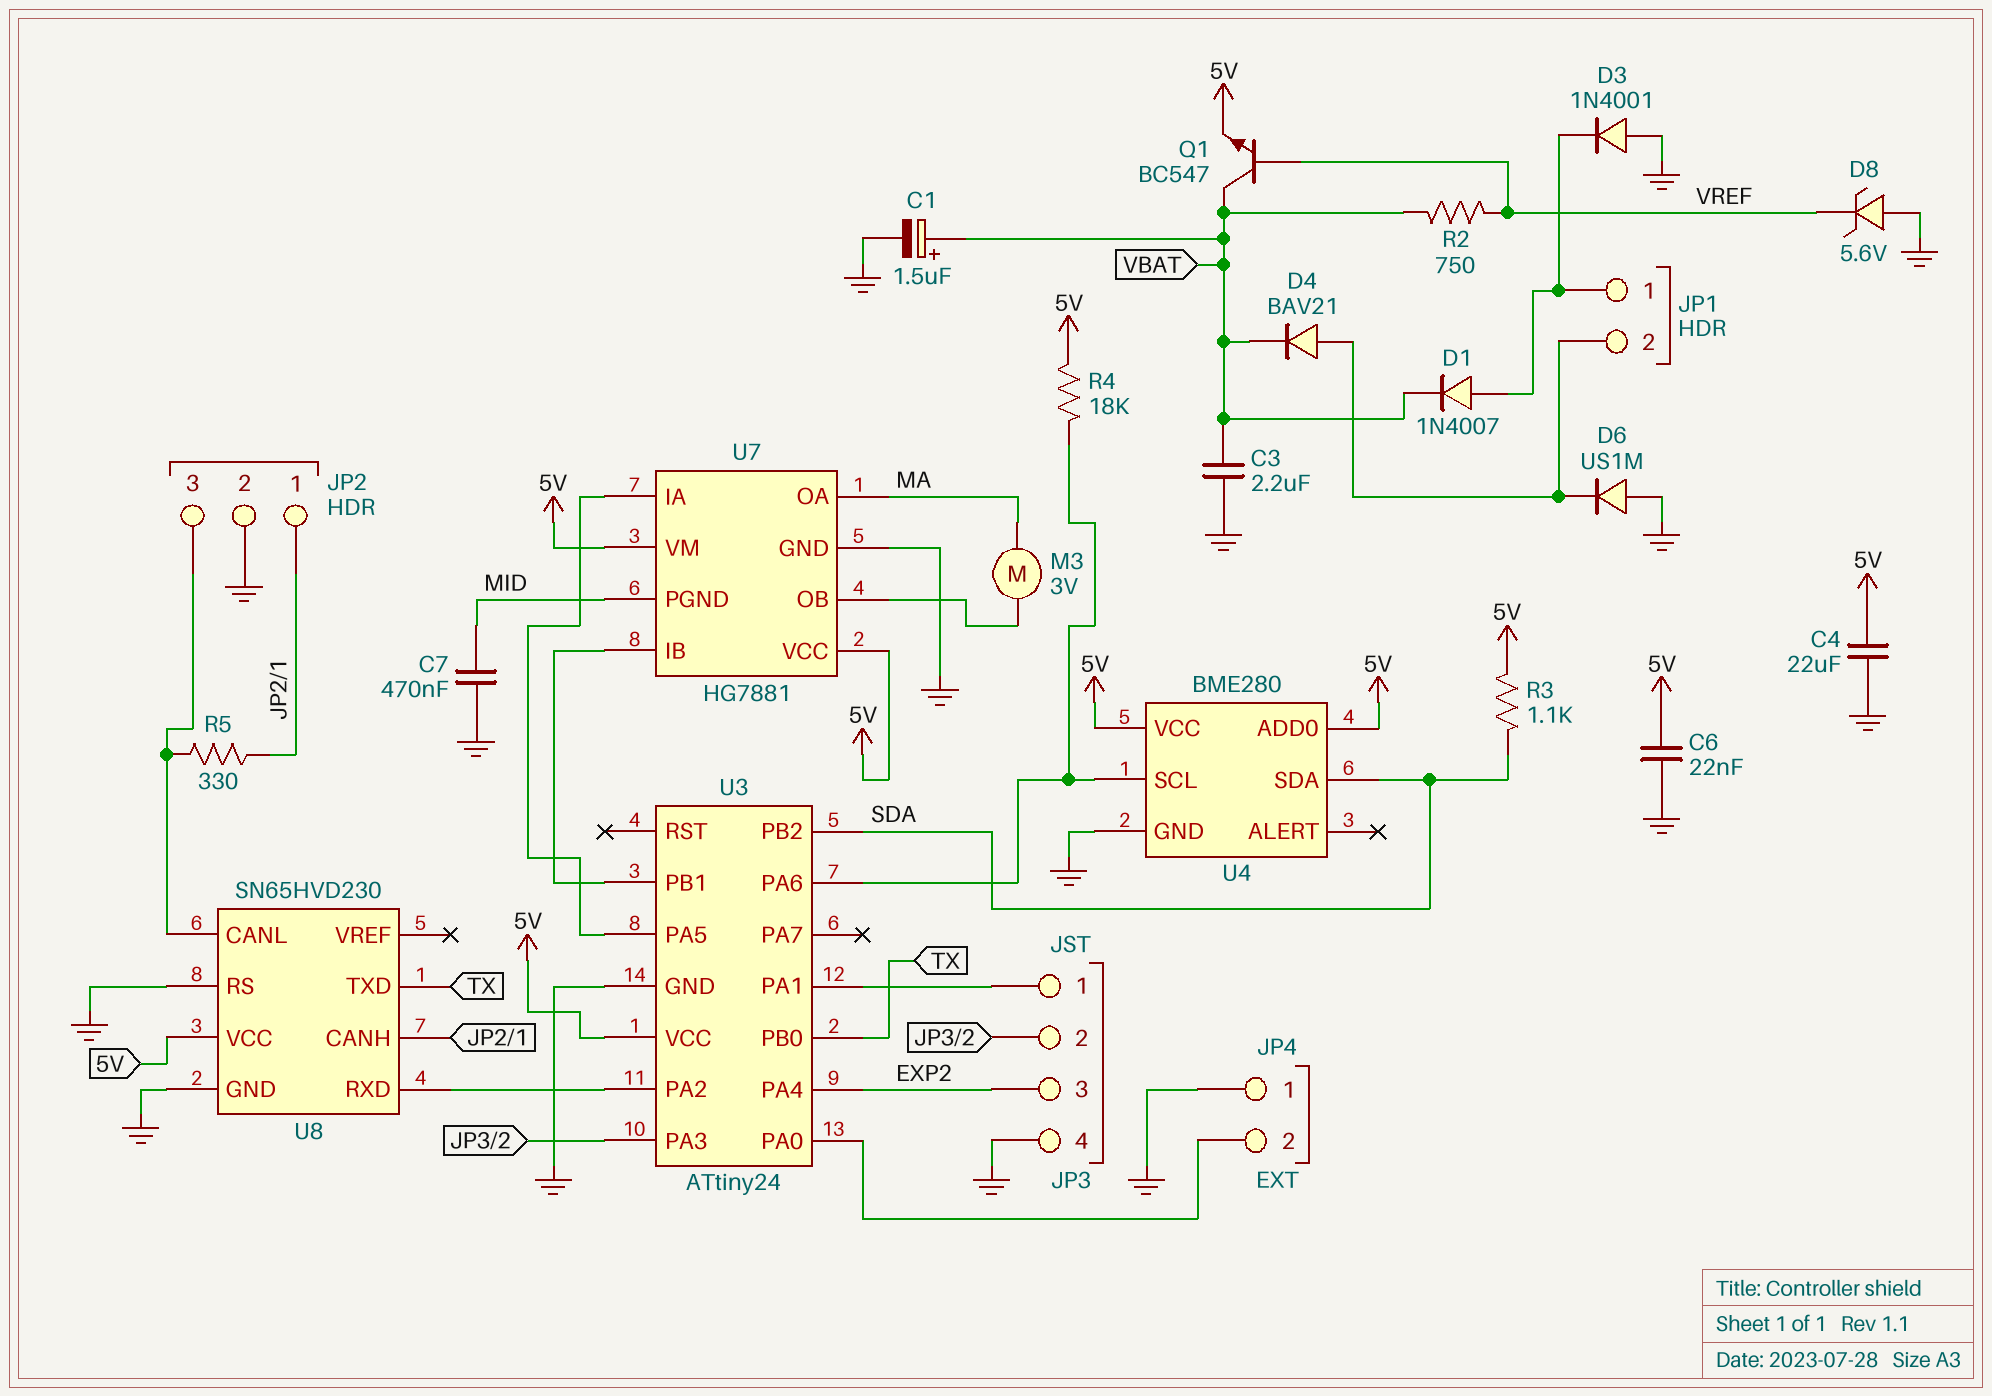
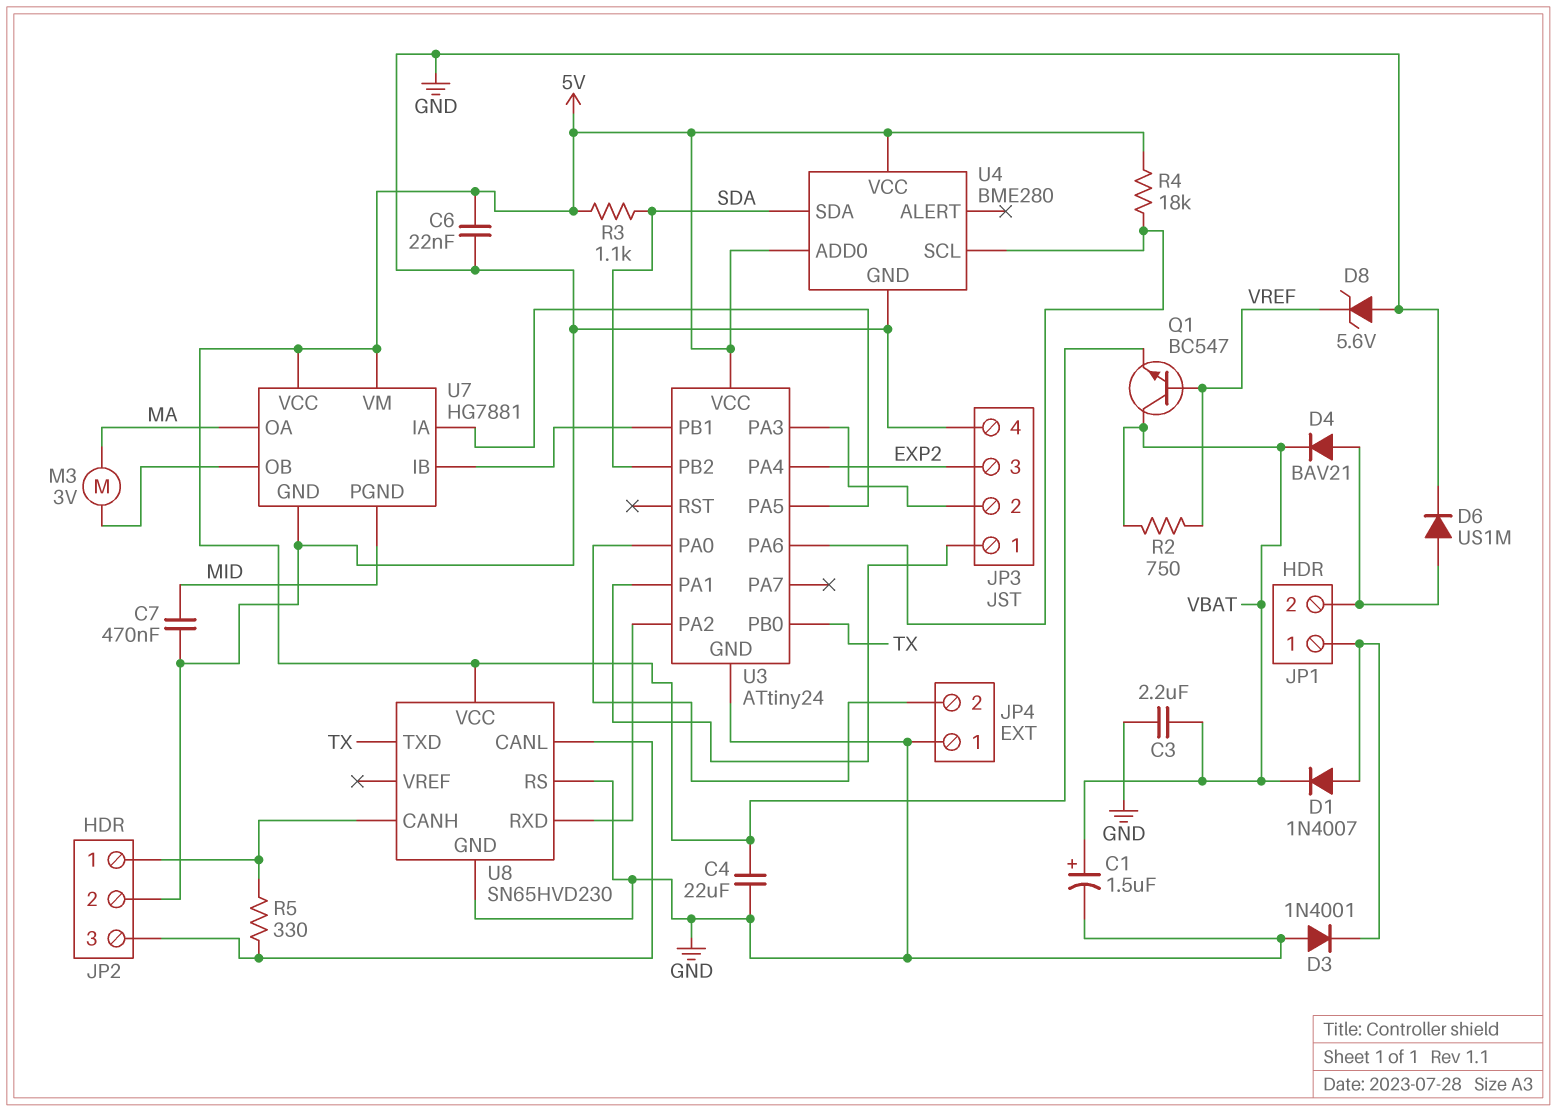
D6: diode US1M (A GND, K JP1/2) -> diode US1M (A JP1/2, K GND)

